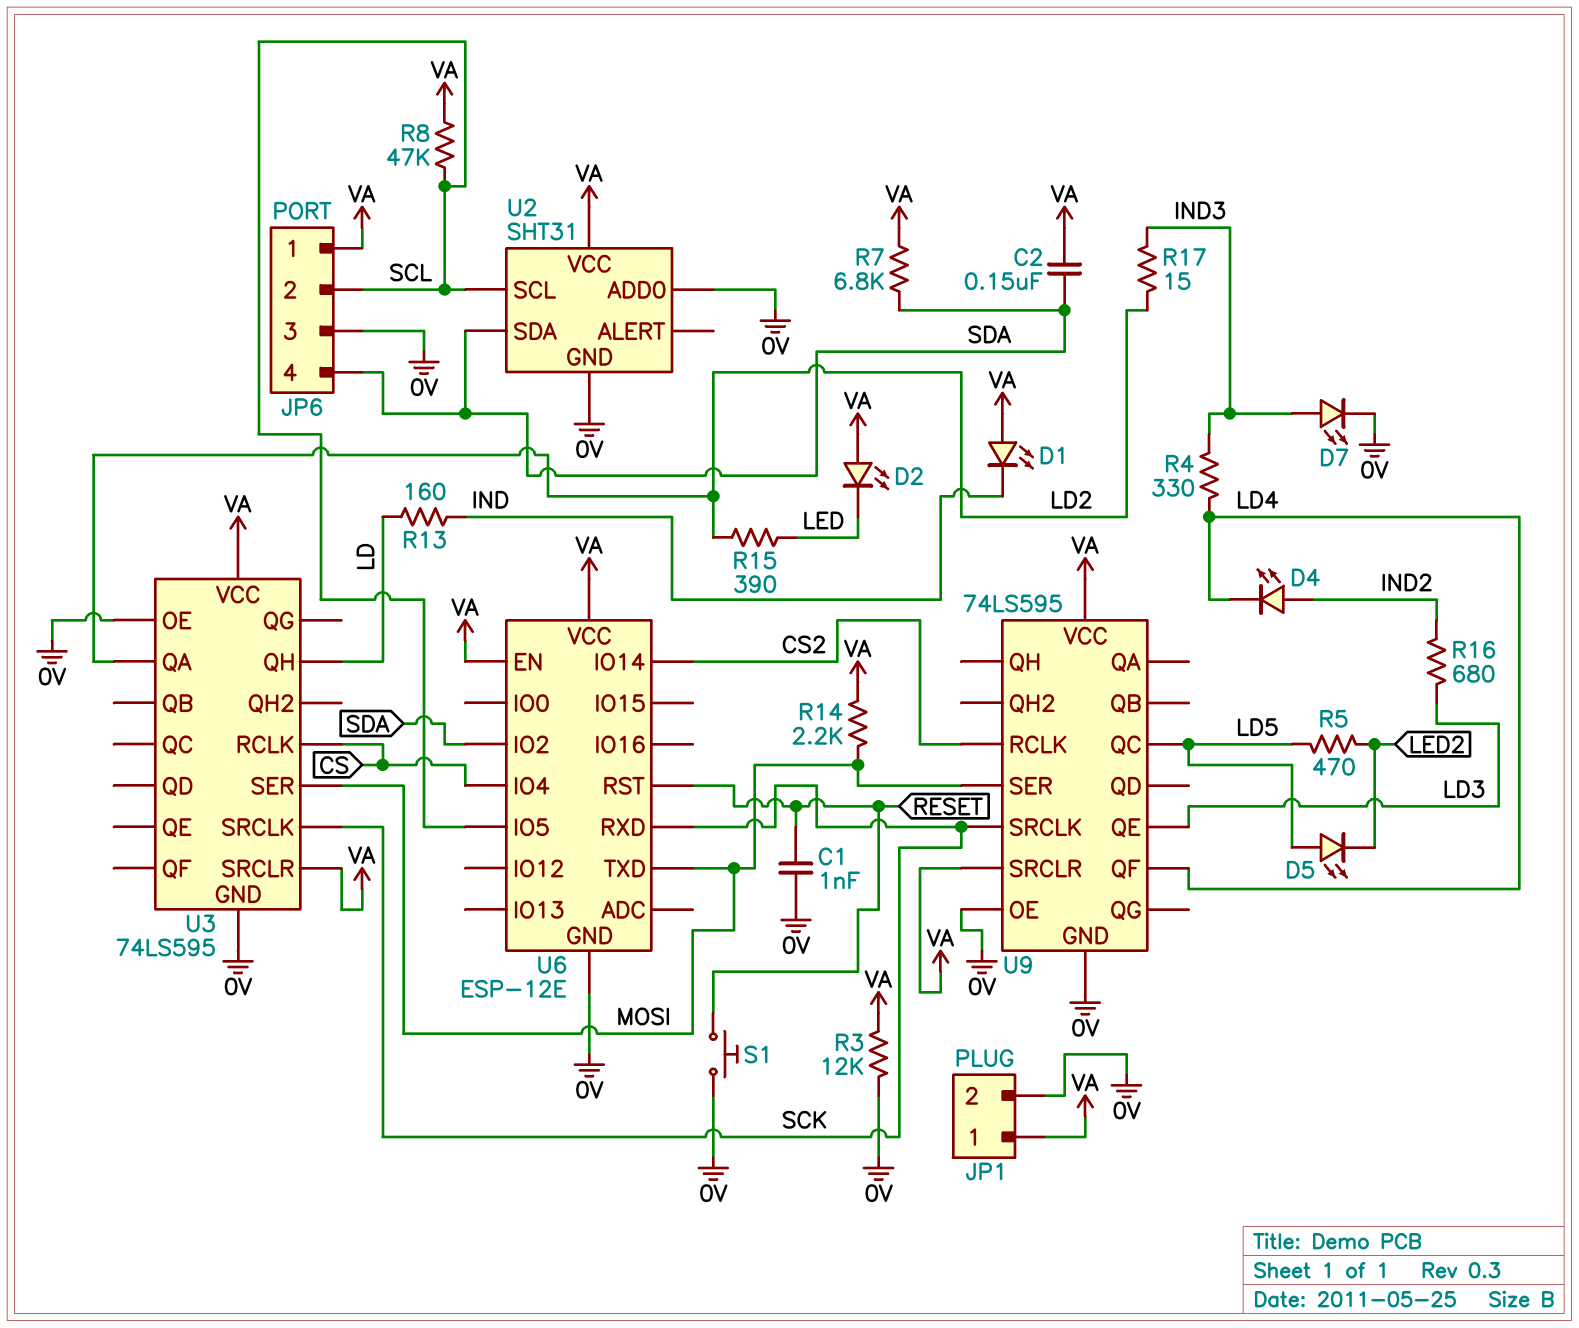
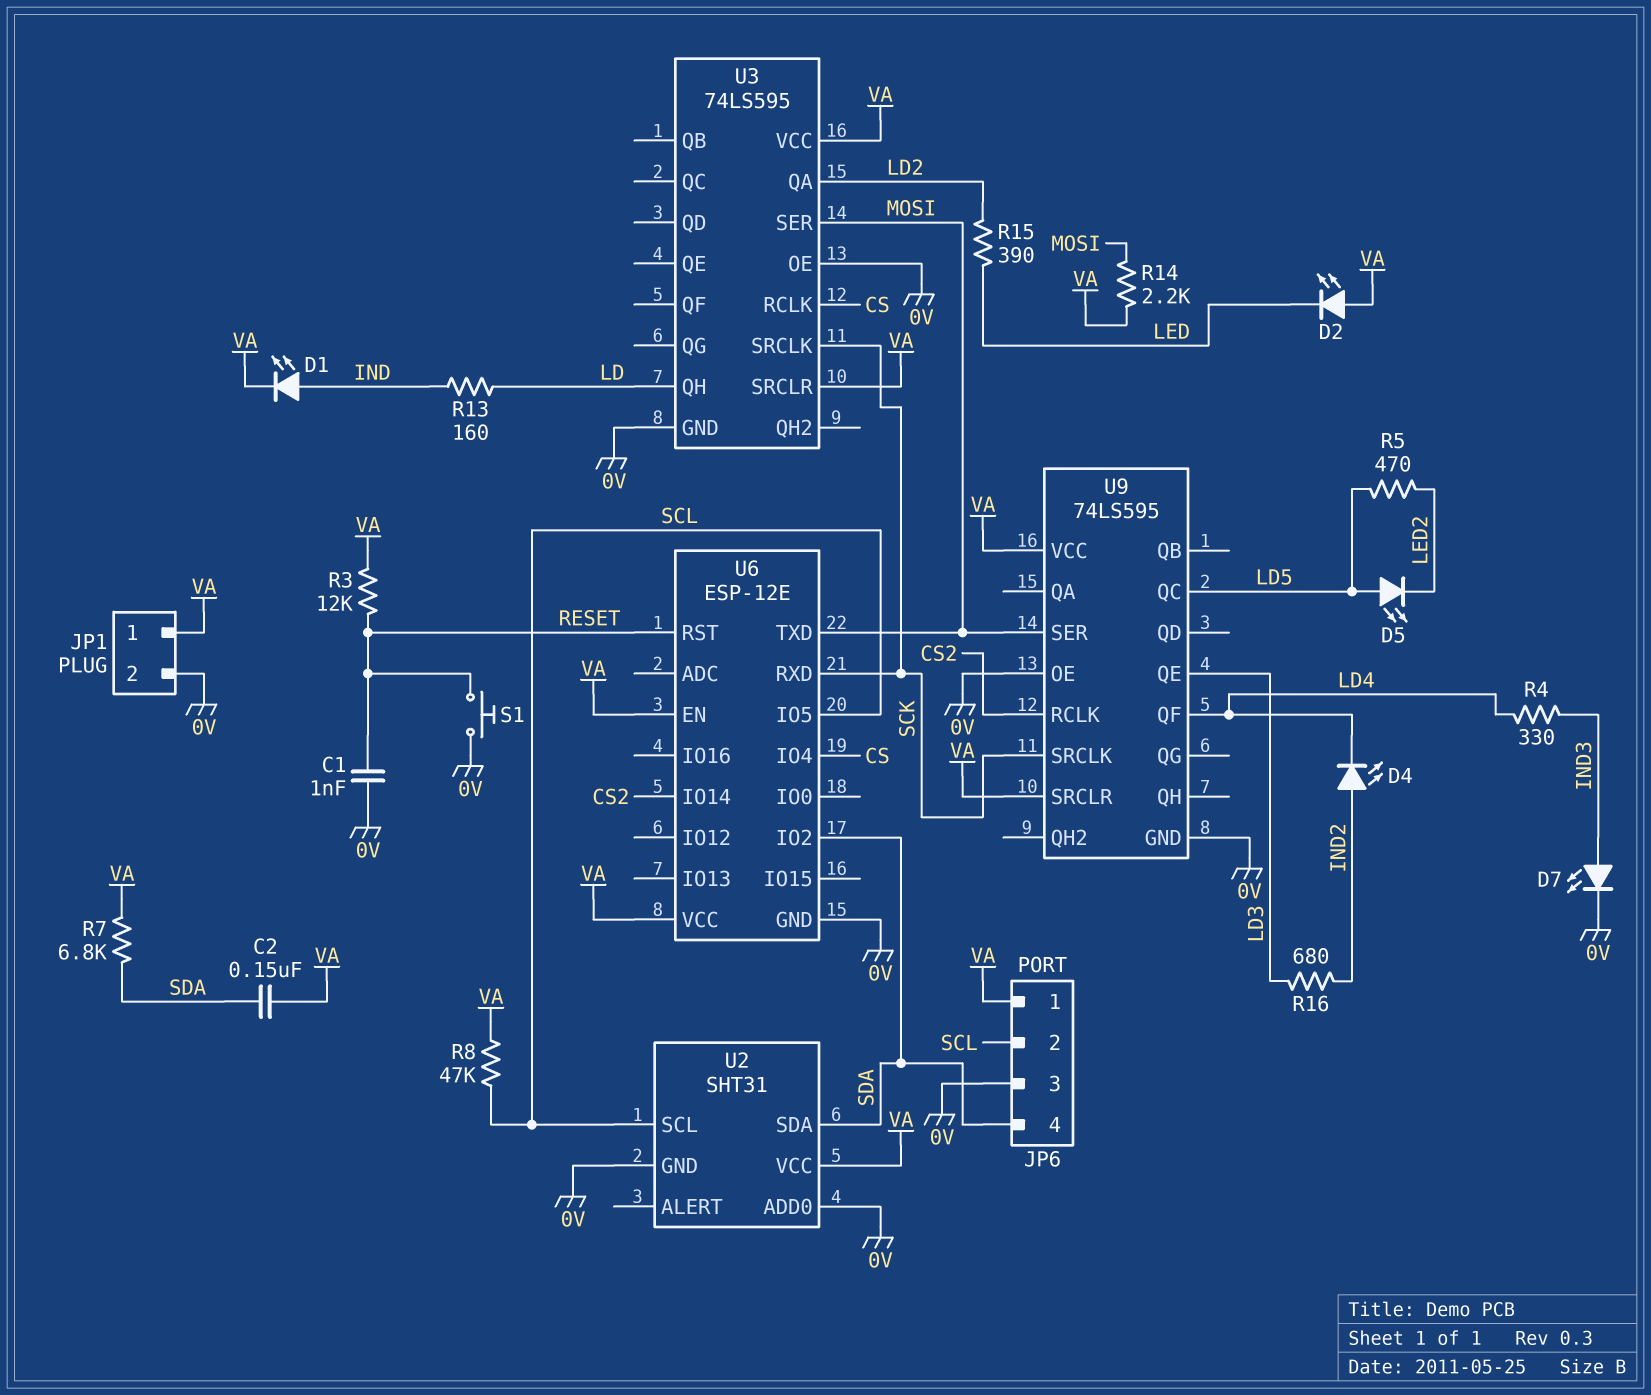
D1: LED (A VA, K IND) -> LED (A IND, K VA)
R3: 12k (0V, VA) -> 12k (RESET, VA)
R17: 15 (IND3, LD2) -> none

